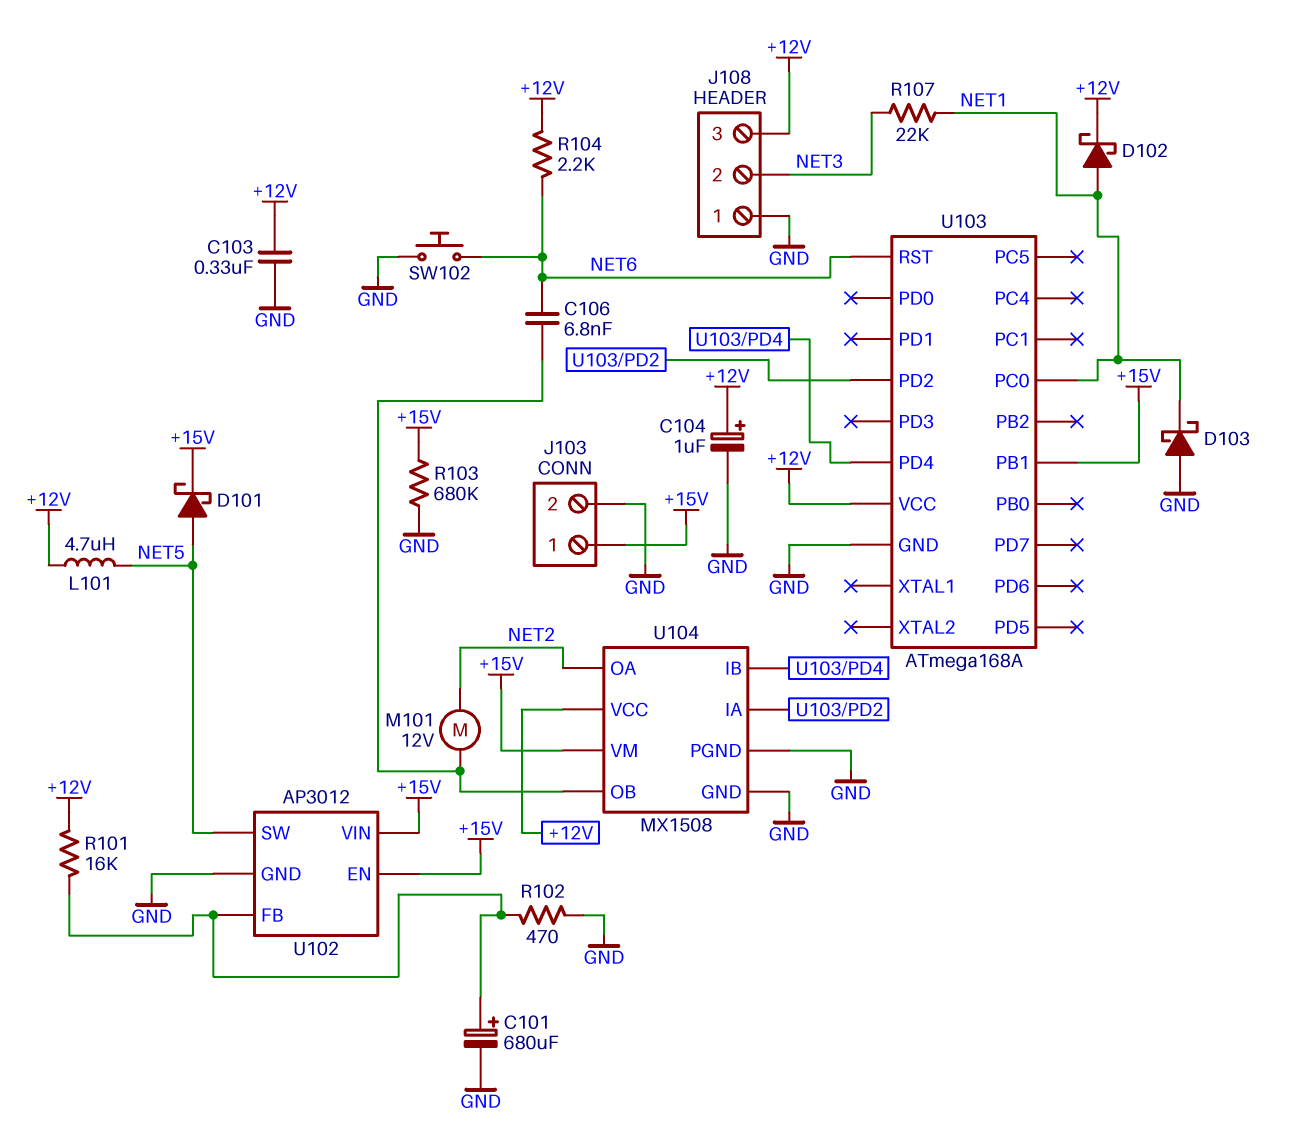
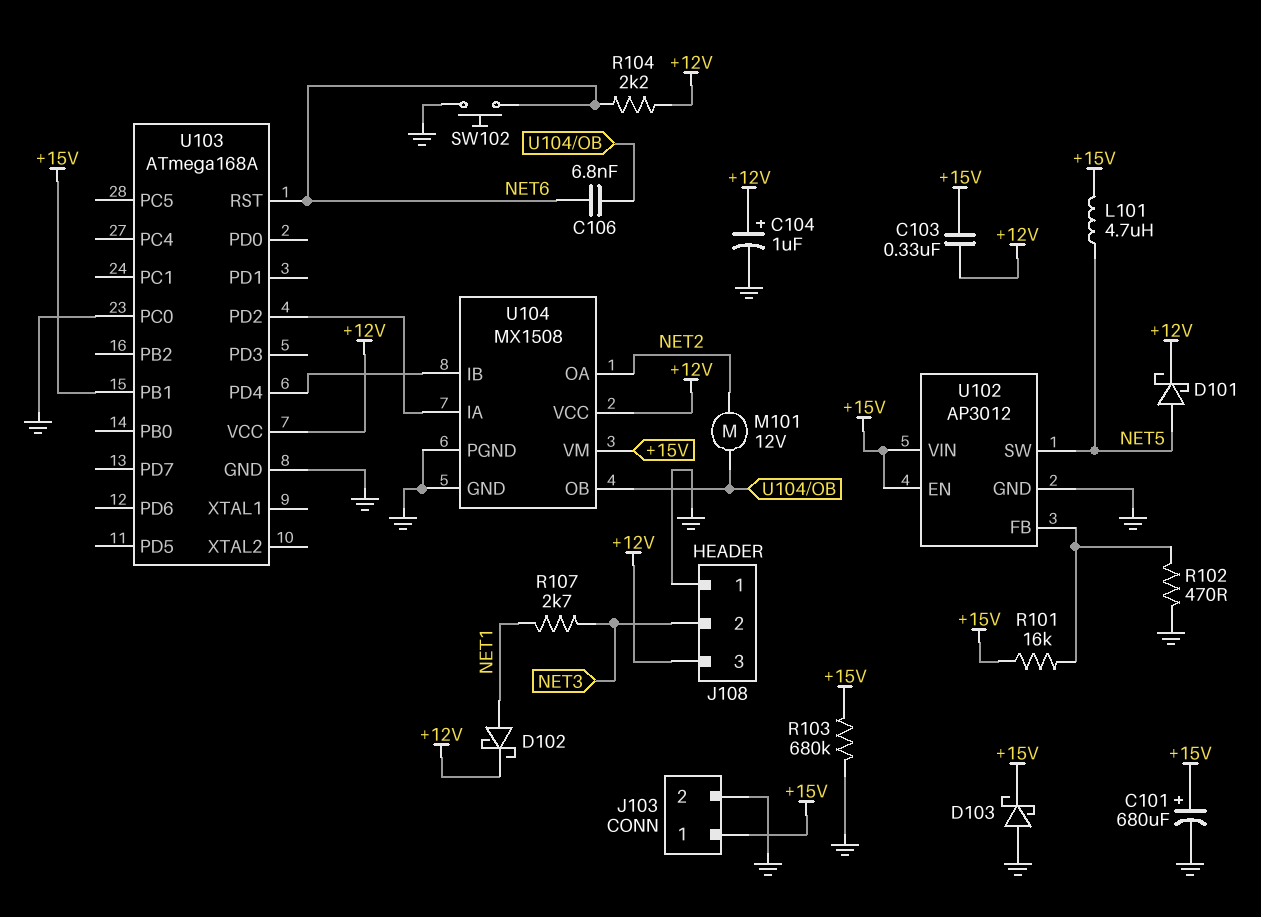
C101: 680uF (plus U102/FB, minus GND) -> 680uF (plus +15V, minus GND)
C103: 330nF (+12V, GND) -> 330nF (+12V, +15V)
D101: schottky (A NET5, K +15V) -> schottky (A NET5, K +12V)
D103: schottky (A GND, K NET1) -> schottky (A GND, K +15V)
L101: 4.7uH (+12V, NET5) -> 4.7uH (+15V, NET5)
R101: 16k (+12V, U102/FB) -> 16k (+15V, U102/FB)
R107: 22k (NET1, NET3) -> 2.7k (NET1, NET3)
U103 pin PC0: NET1 -> GND

